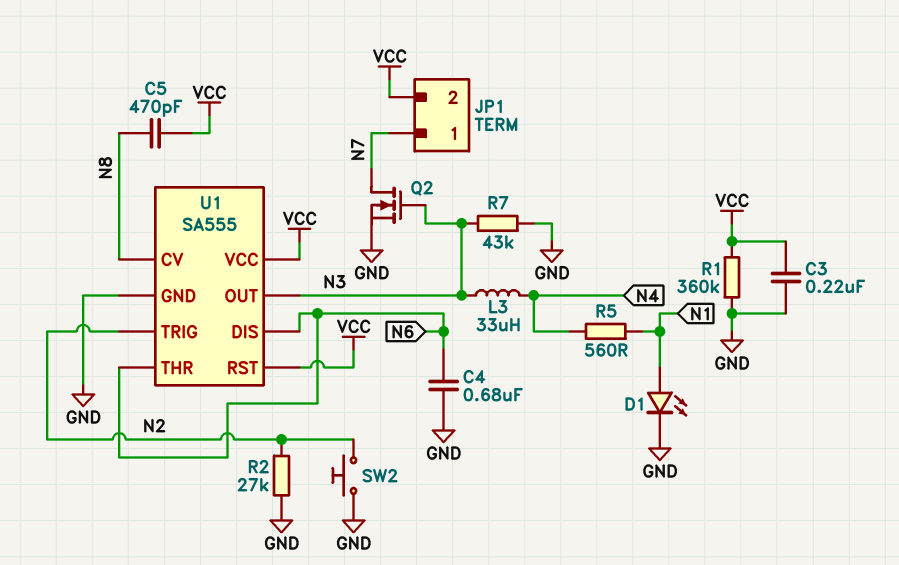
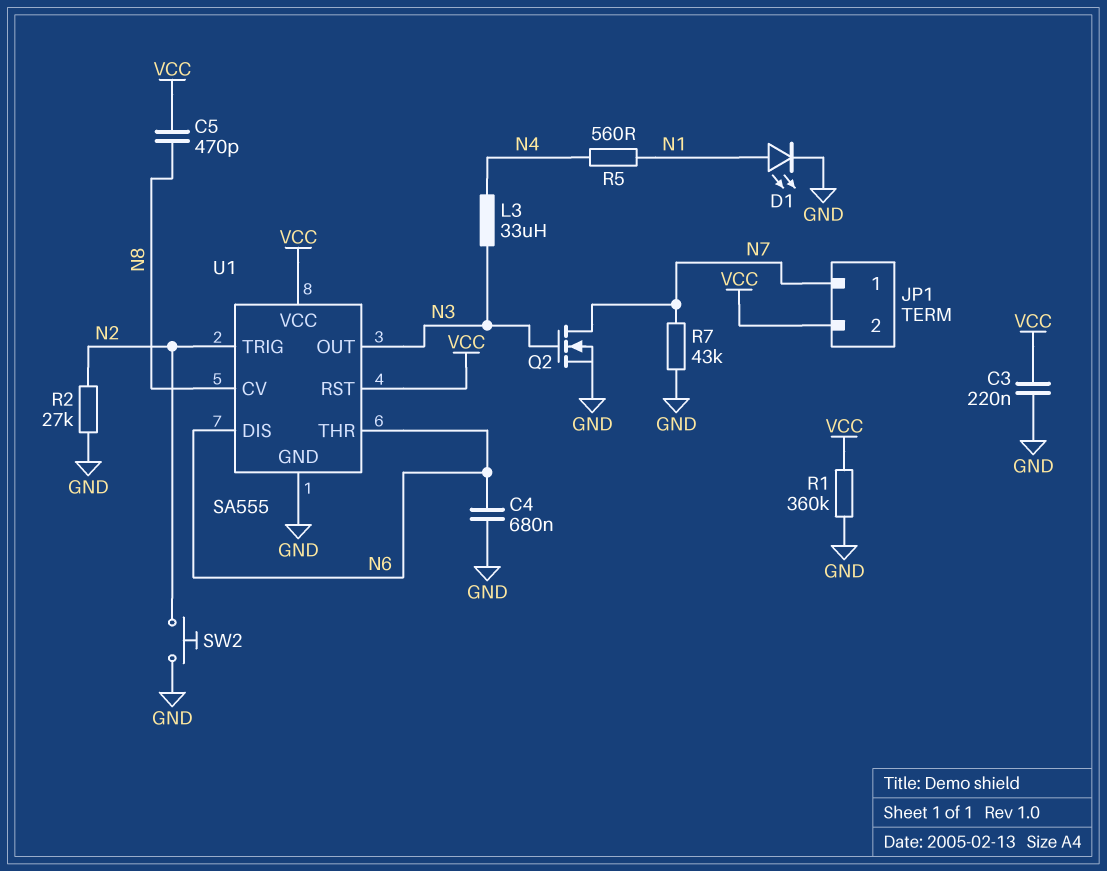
R7: 43k (GND, N3) -> 43k (GND, N7)

